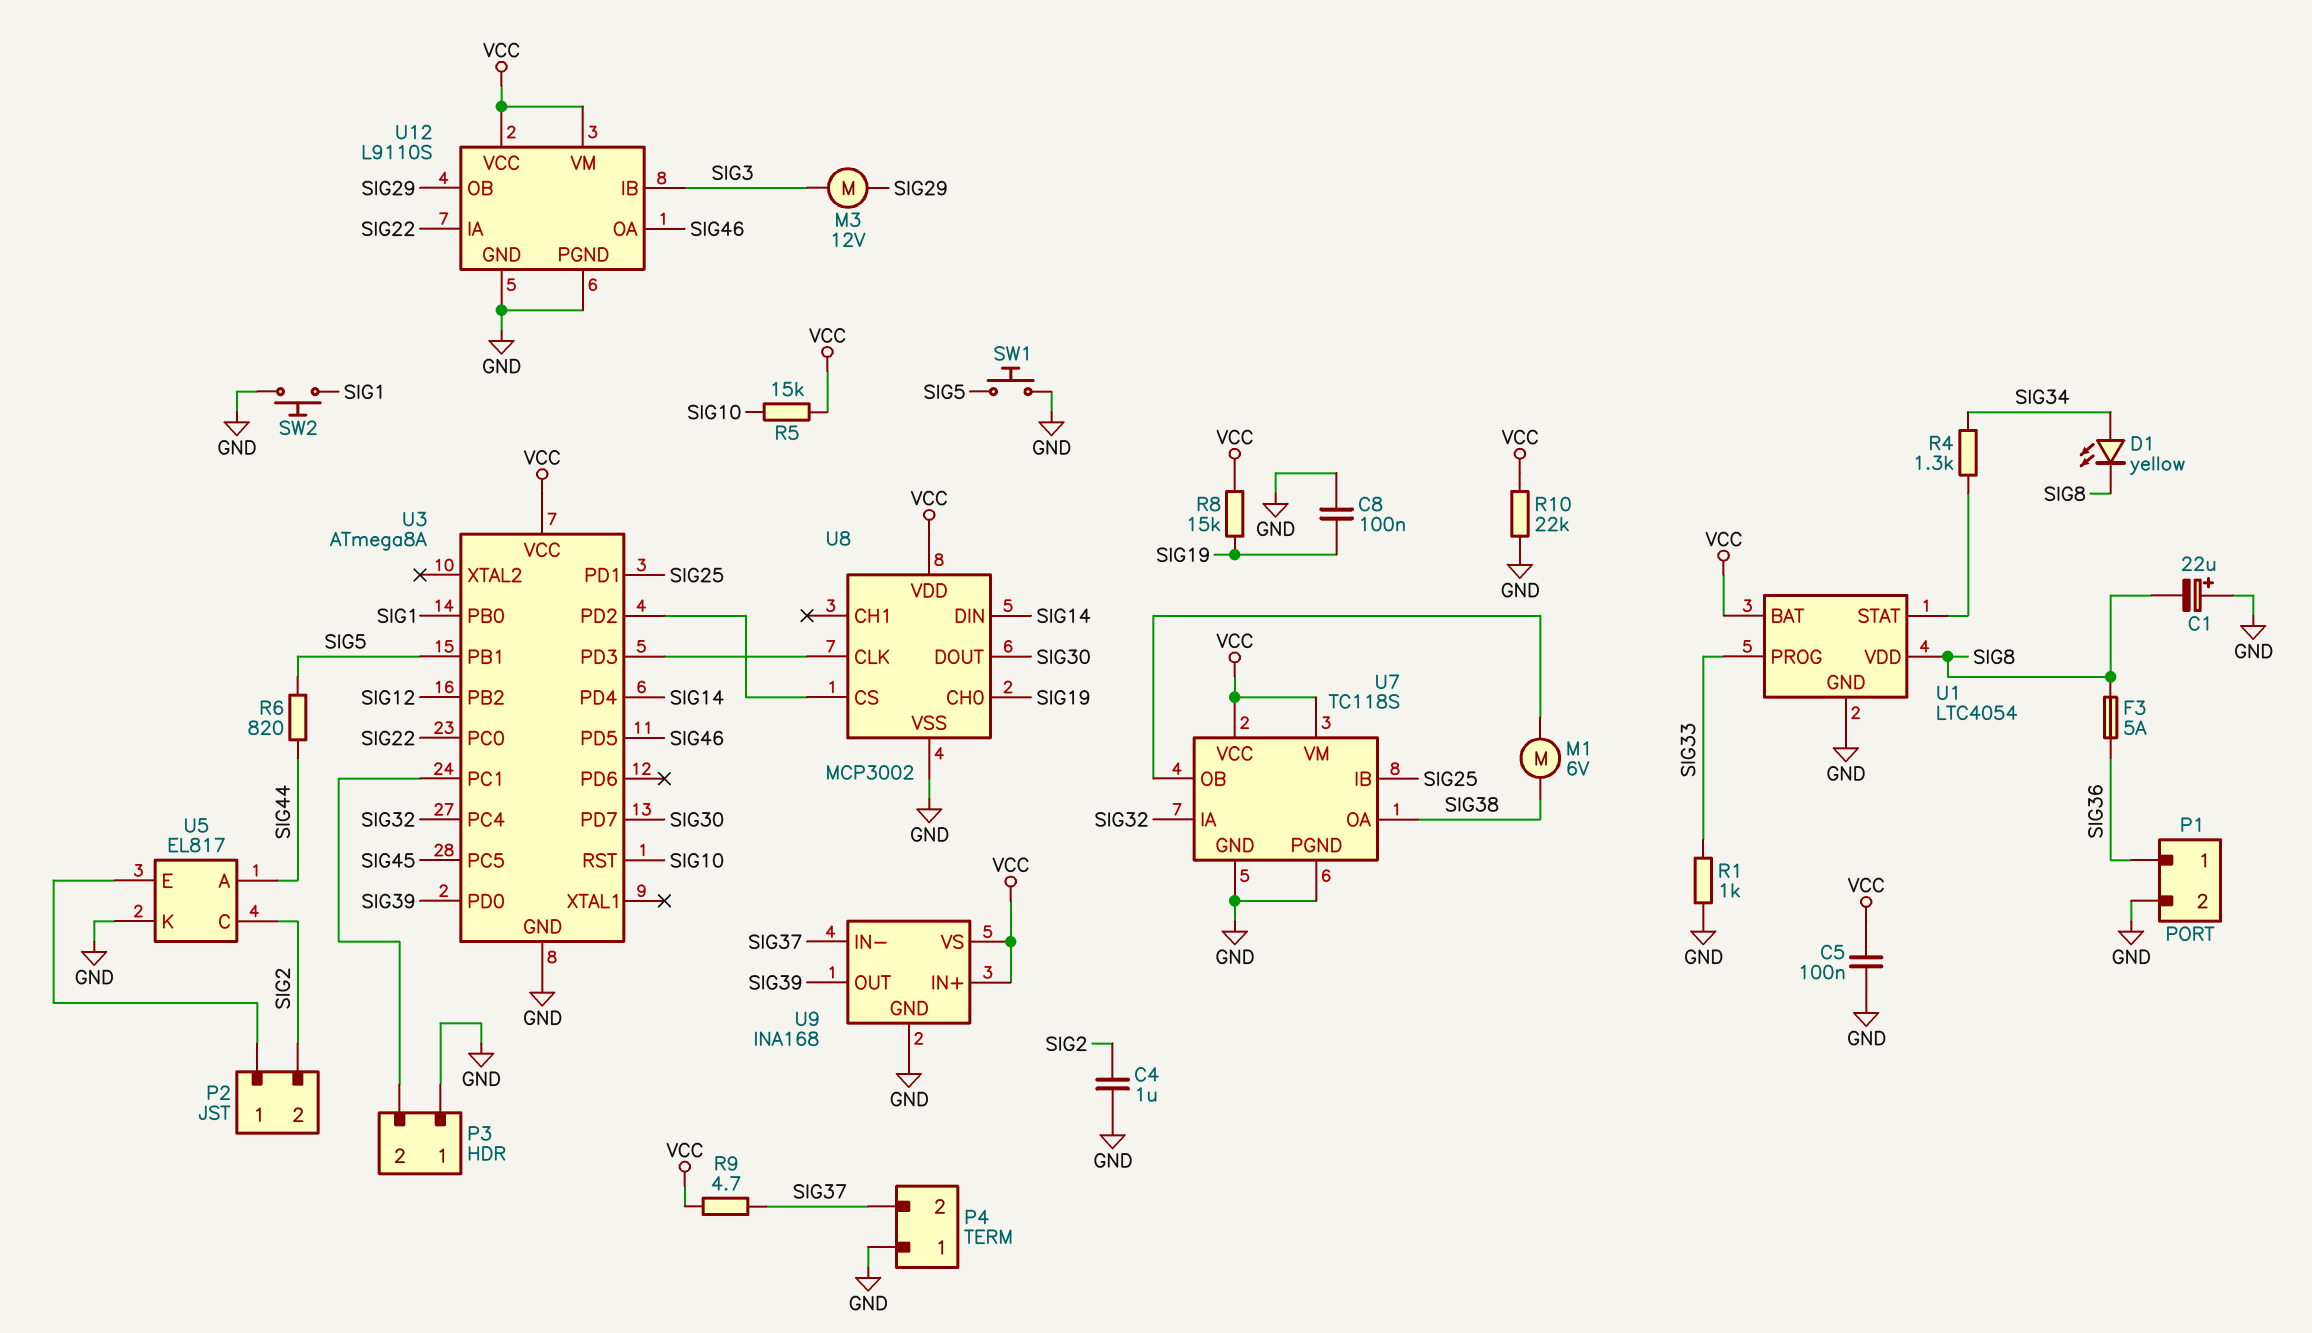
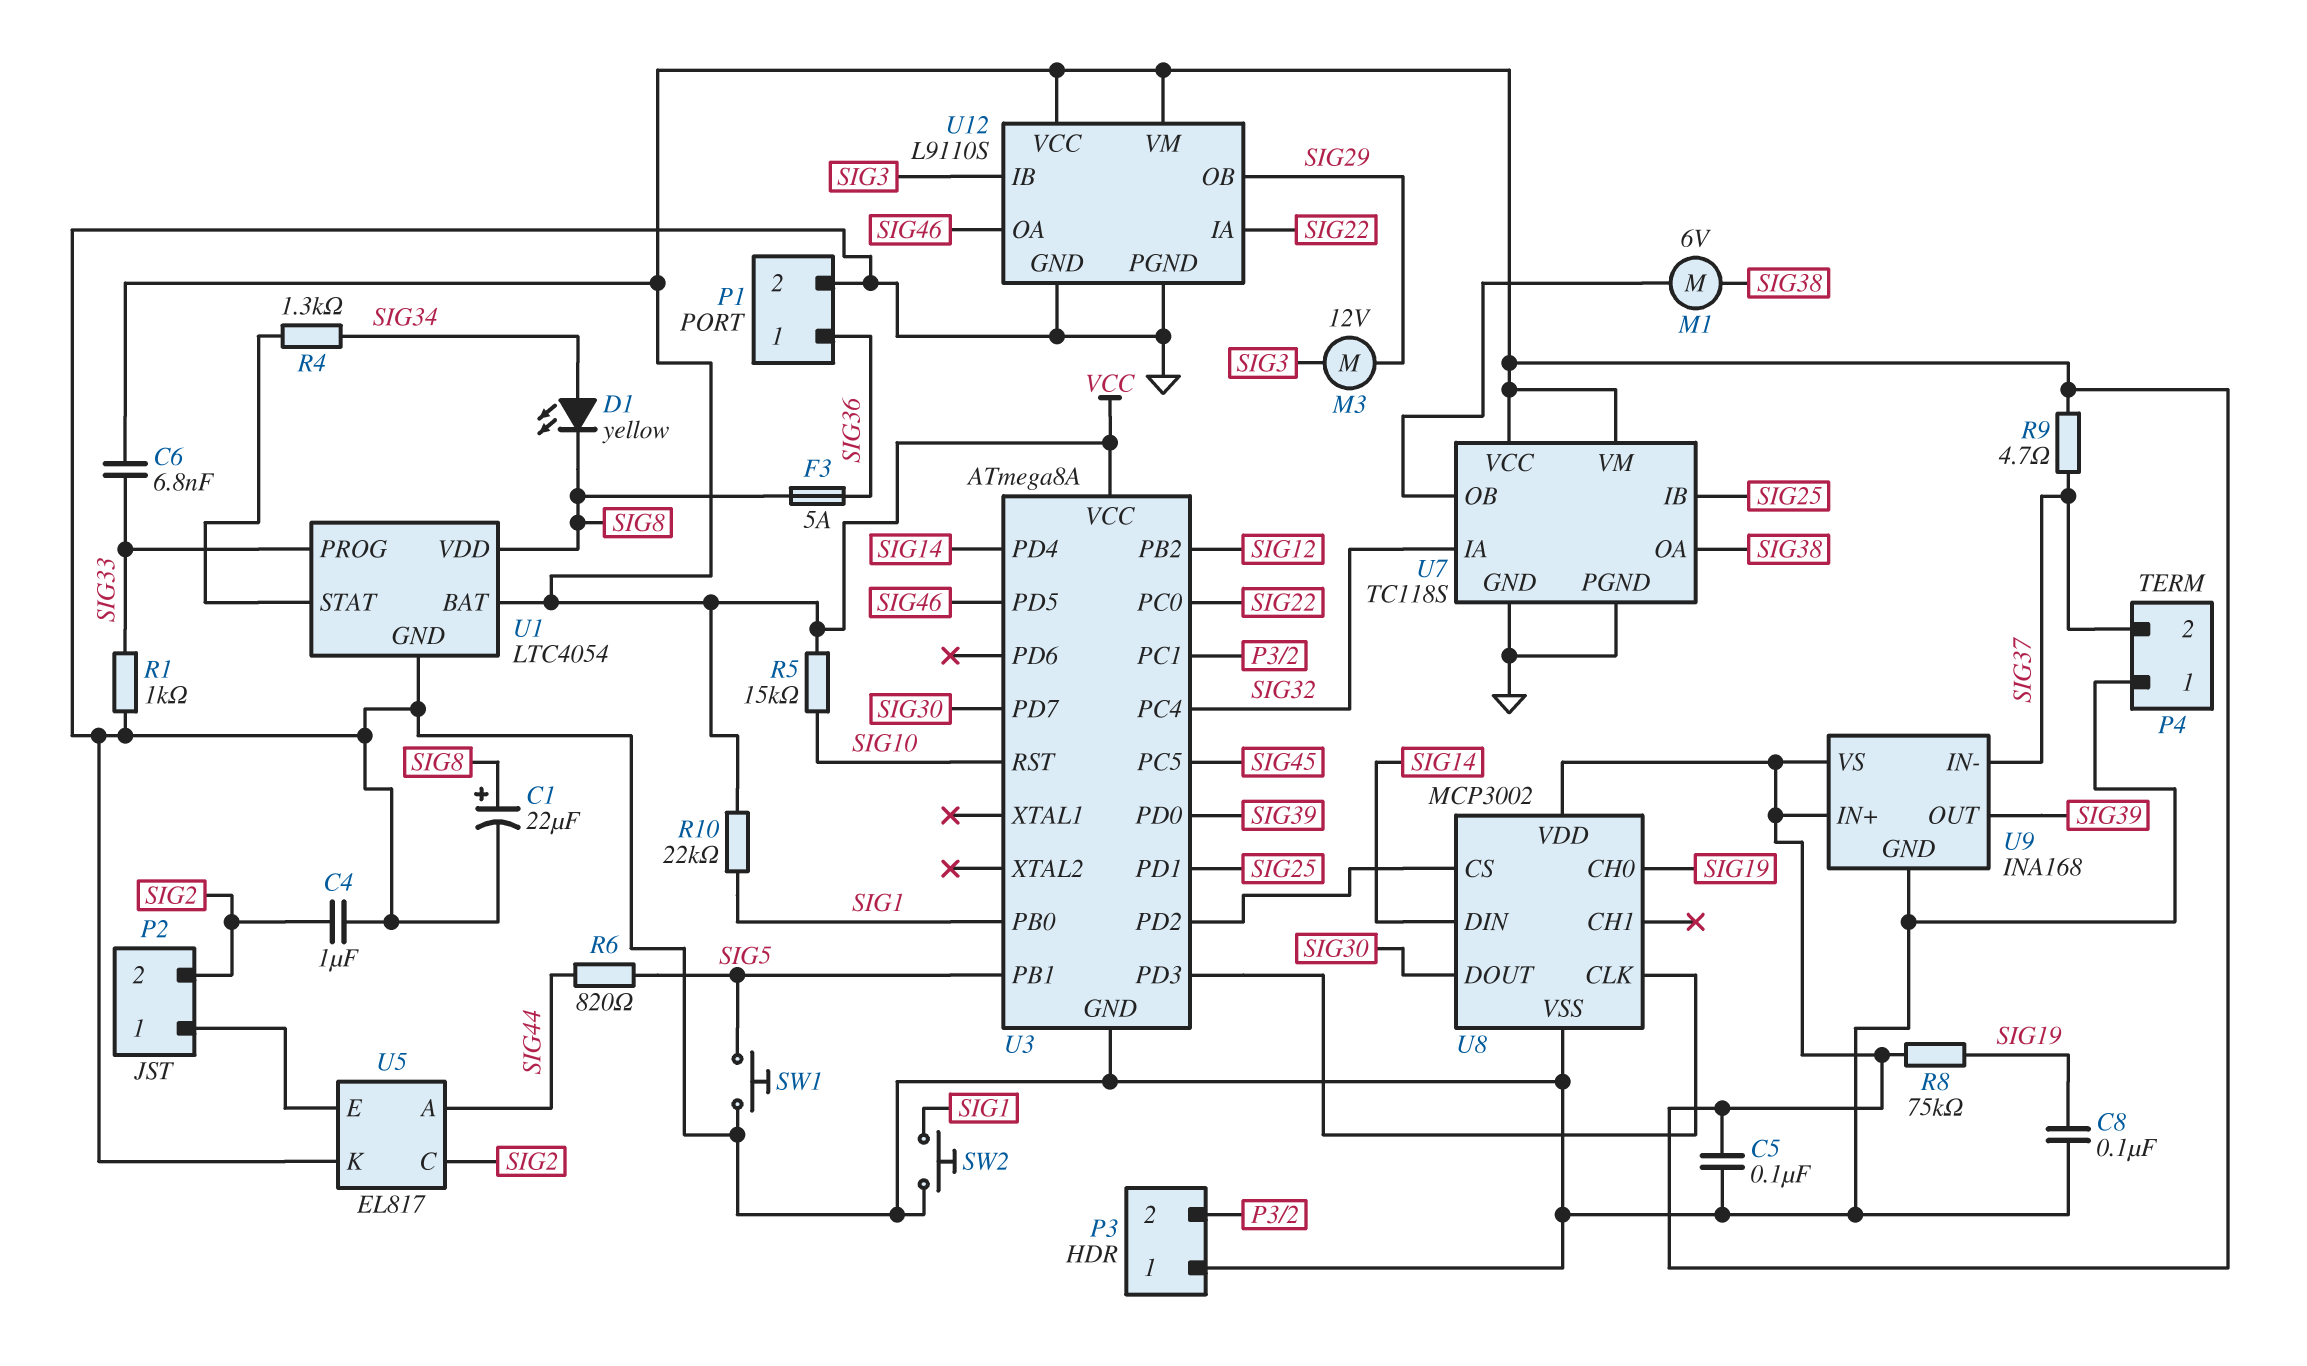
C1: 22uF (plus GND, minus SIG8) -> 22uF (plus SIG8, minus GND)
C6: none -> 6.8nF (SIG33, VCC)
R8: 15k (SIG19, VCC) -> 75k (SIG19, VCC)
R10: 22k (GND, VCC) -> 22k (SIG1, VCC)

